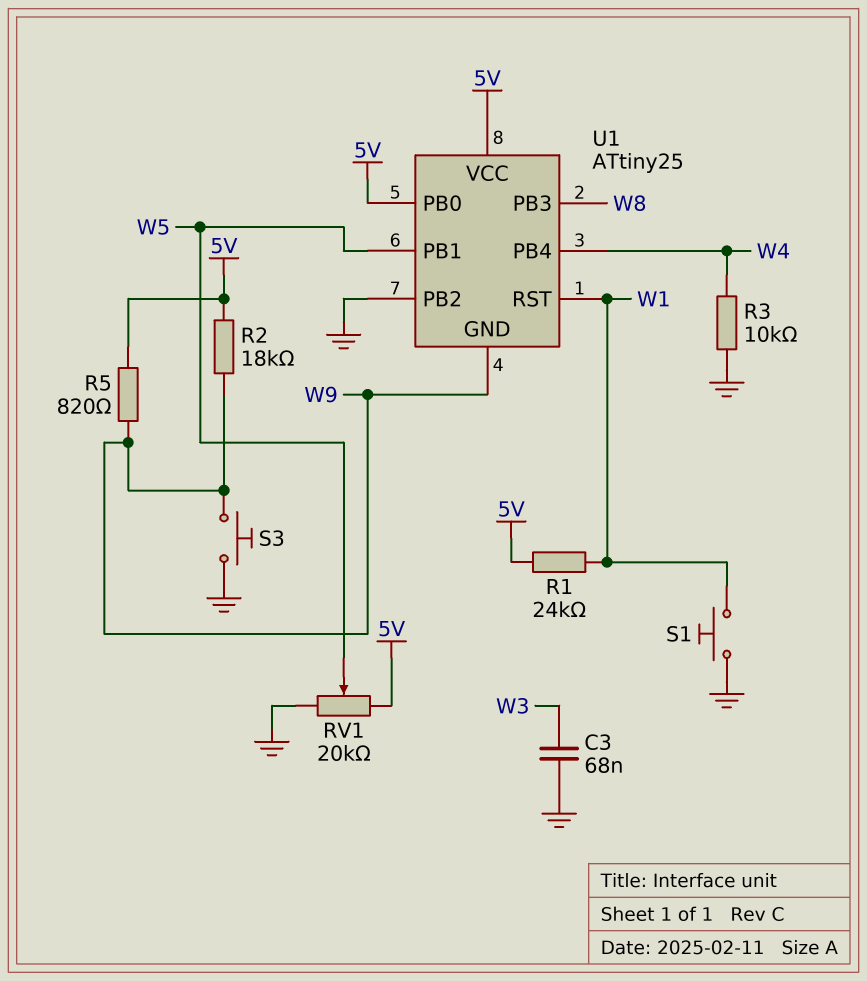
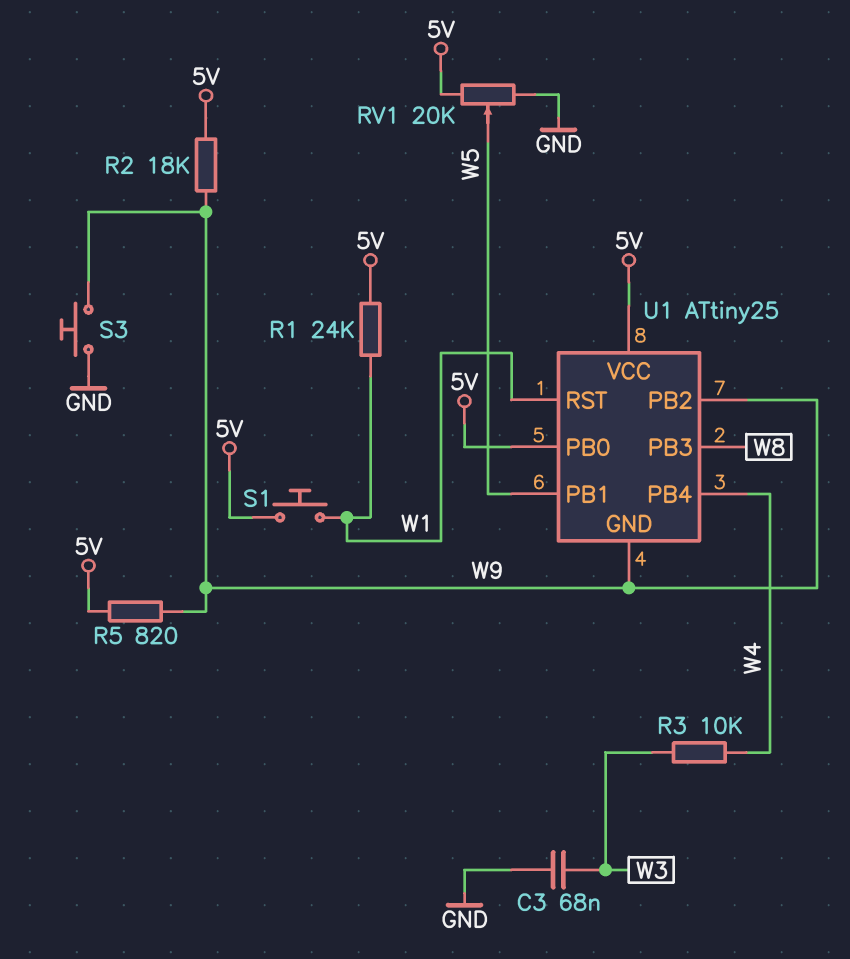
R3: 10k (GND, W4) -> 10k (W3, W4)
S1: button (GND, W1) -> button (5V, W1)
U1 pin PB2: GND -> W9

